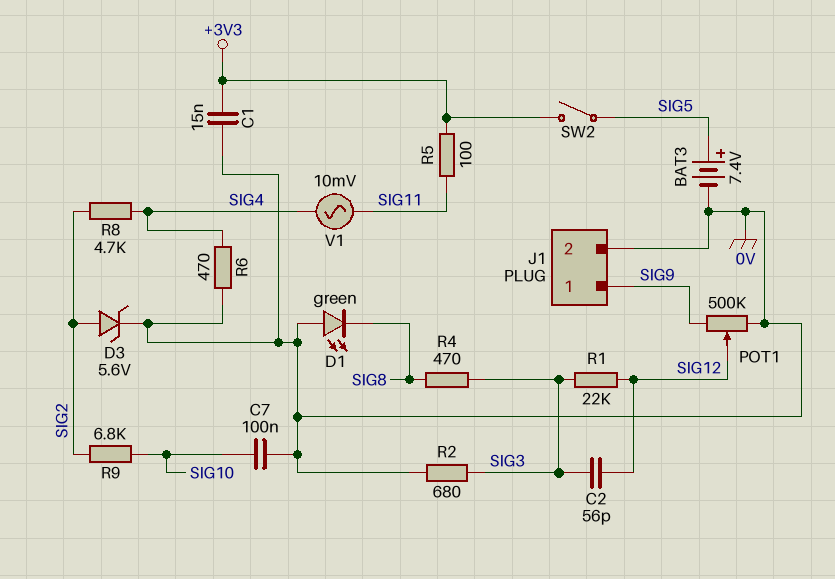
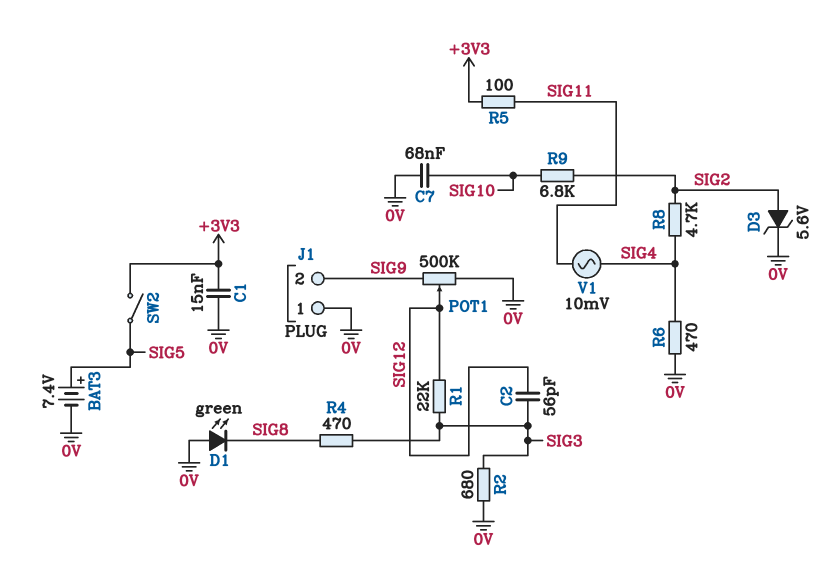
C7: 100nF (0V, SIG10) -> 68nF (0V, SIG10)
J1 pin 1: SIG9 -> 0V
J1 pin 2: 0V -> SIG9

